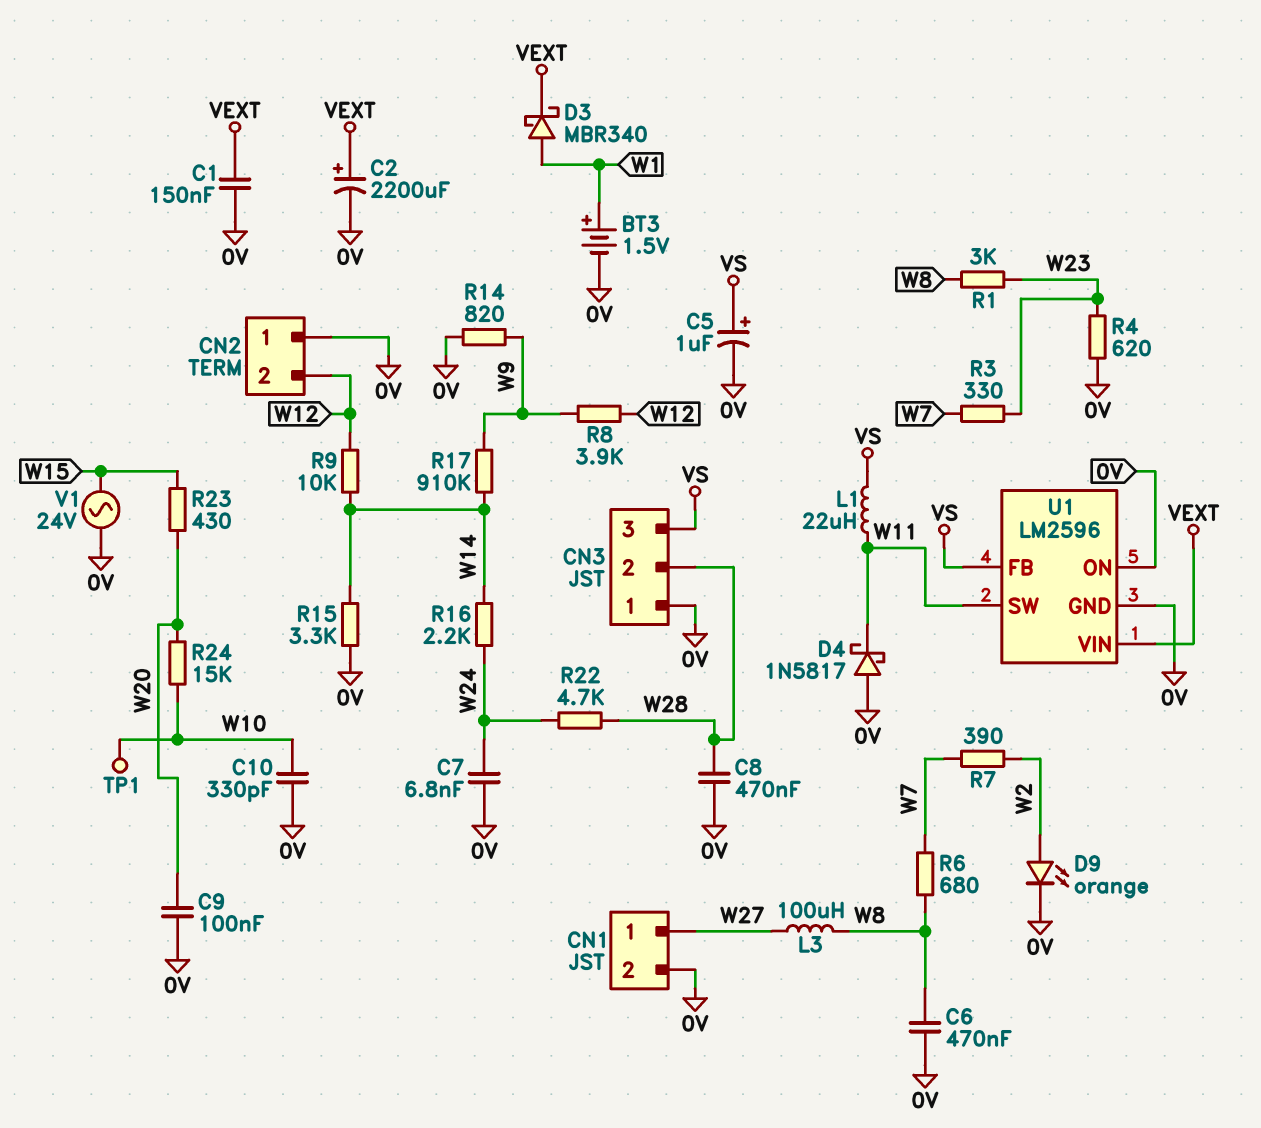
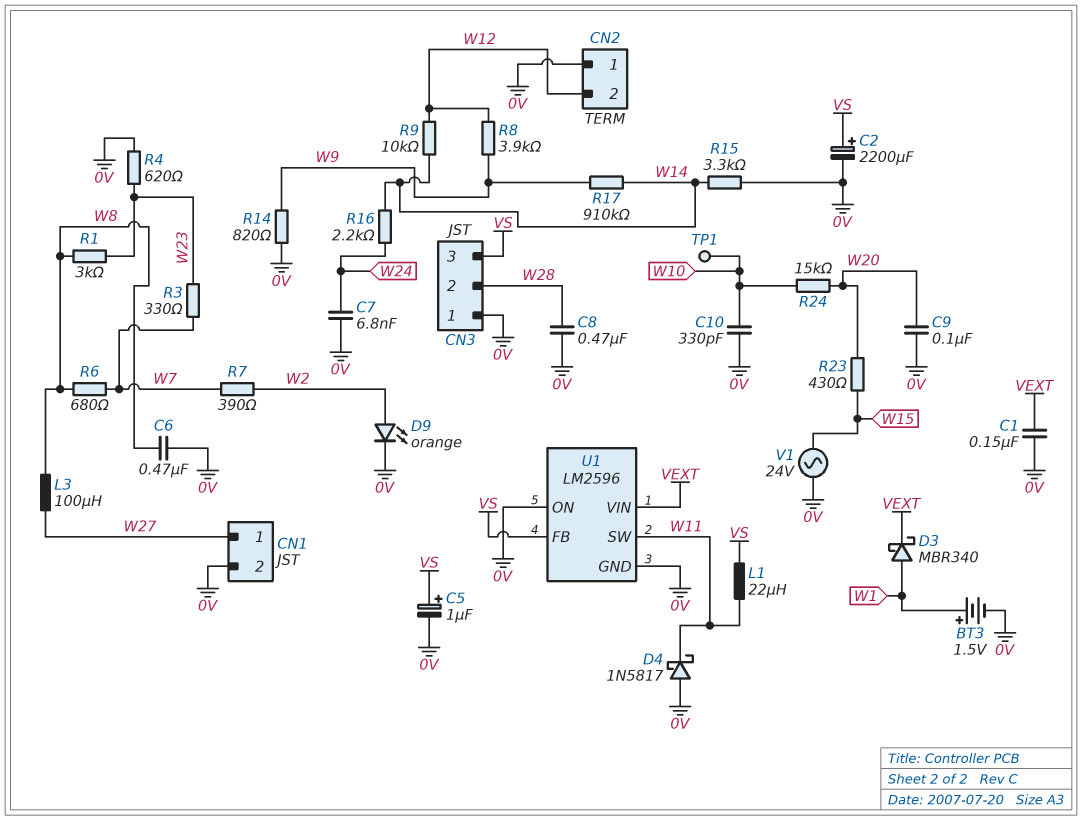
C2: 2200uF (plus VEXT, minus 0V) -> 2200uF (plus VS, minus 0V)
R22: 4.7k (W24, W28) -> none

